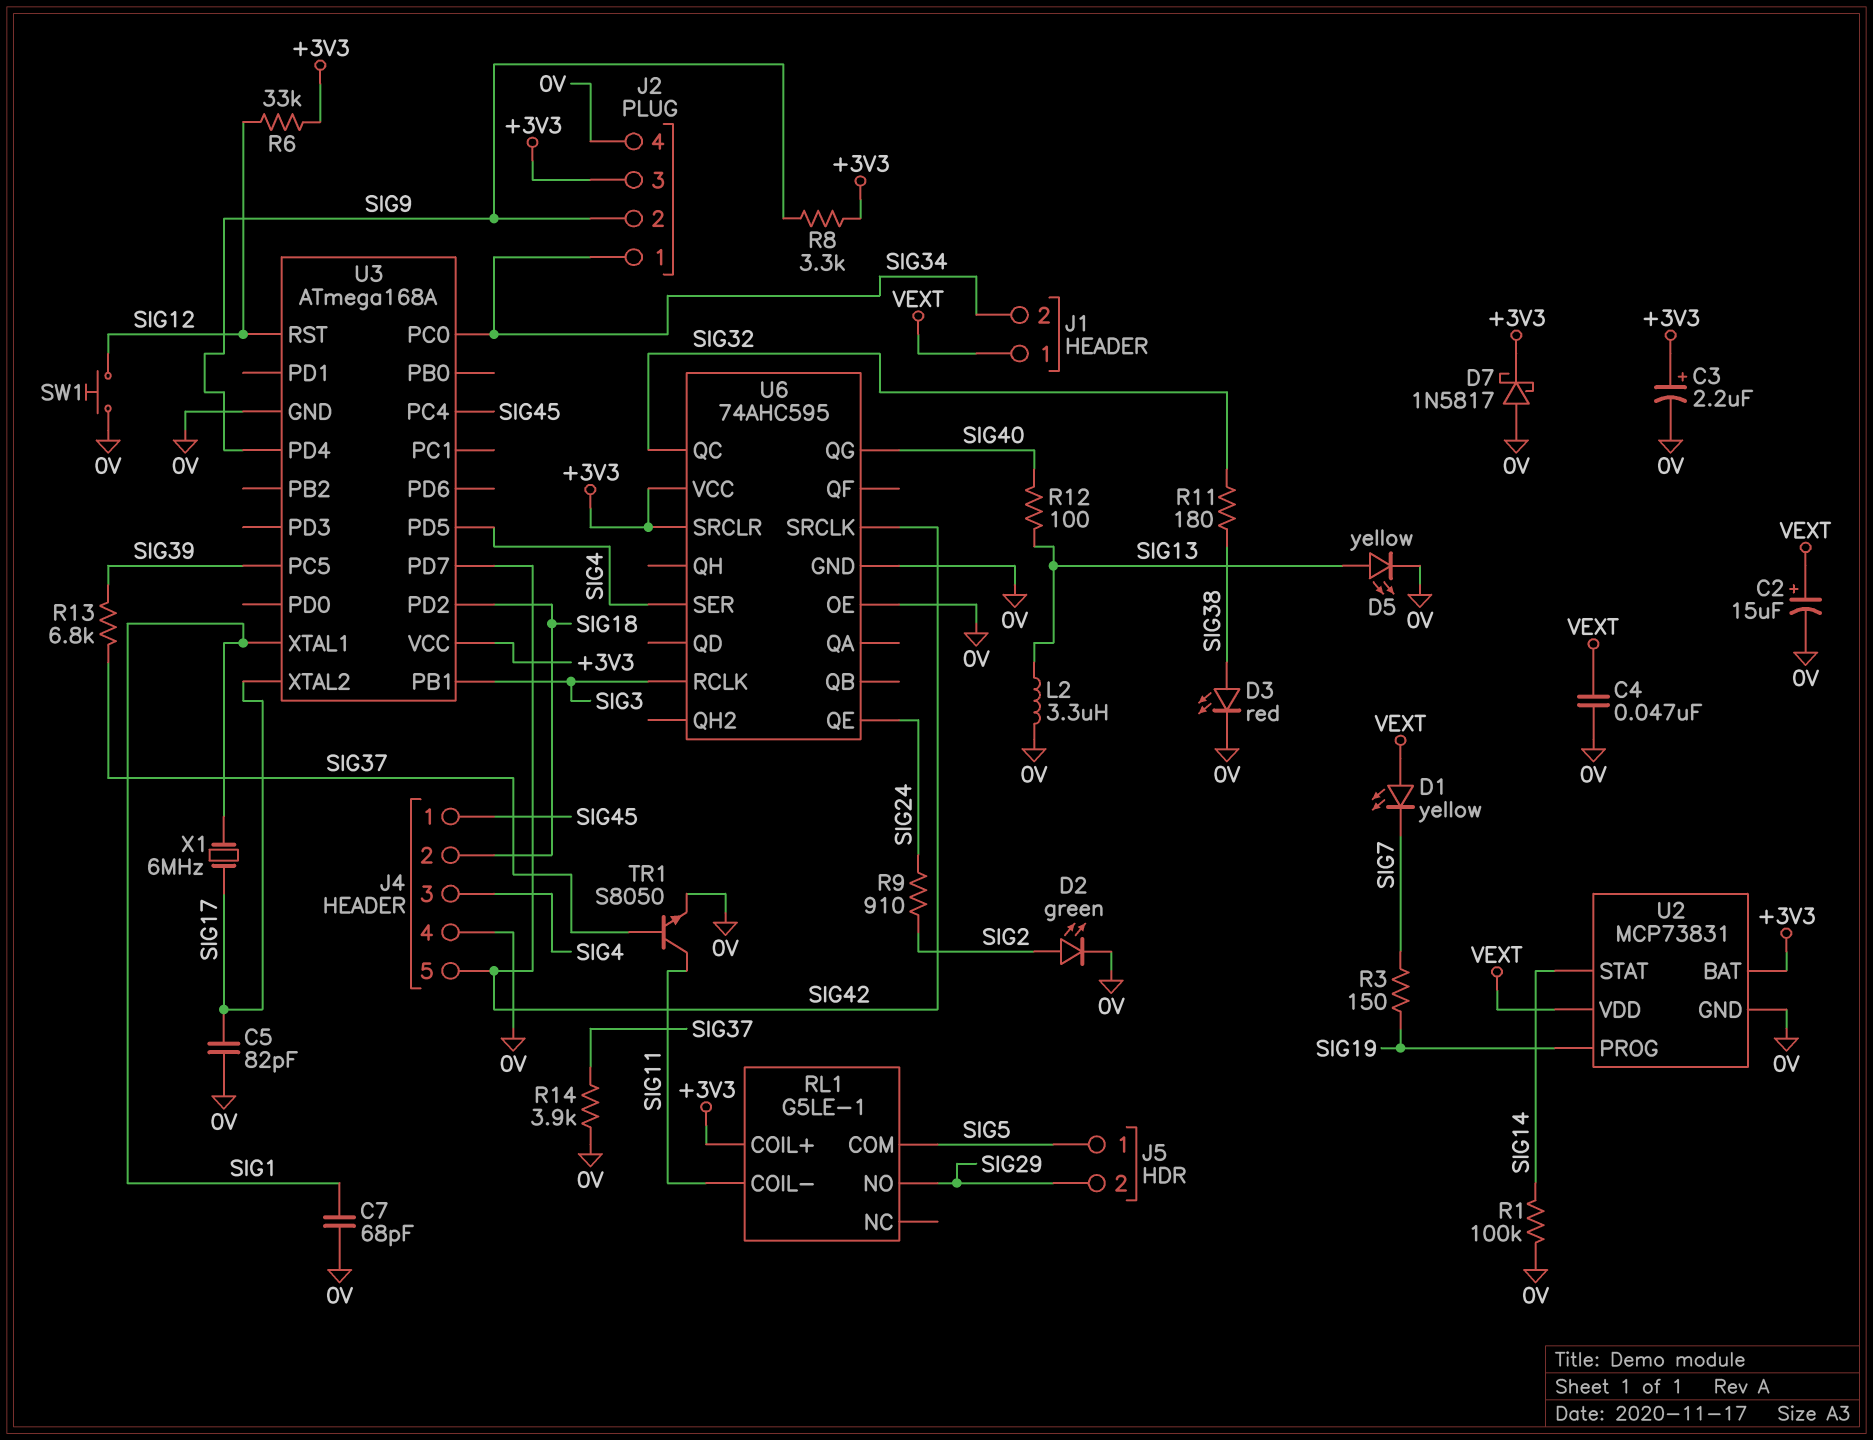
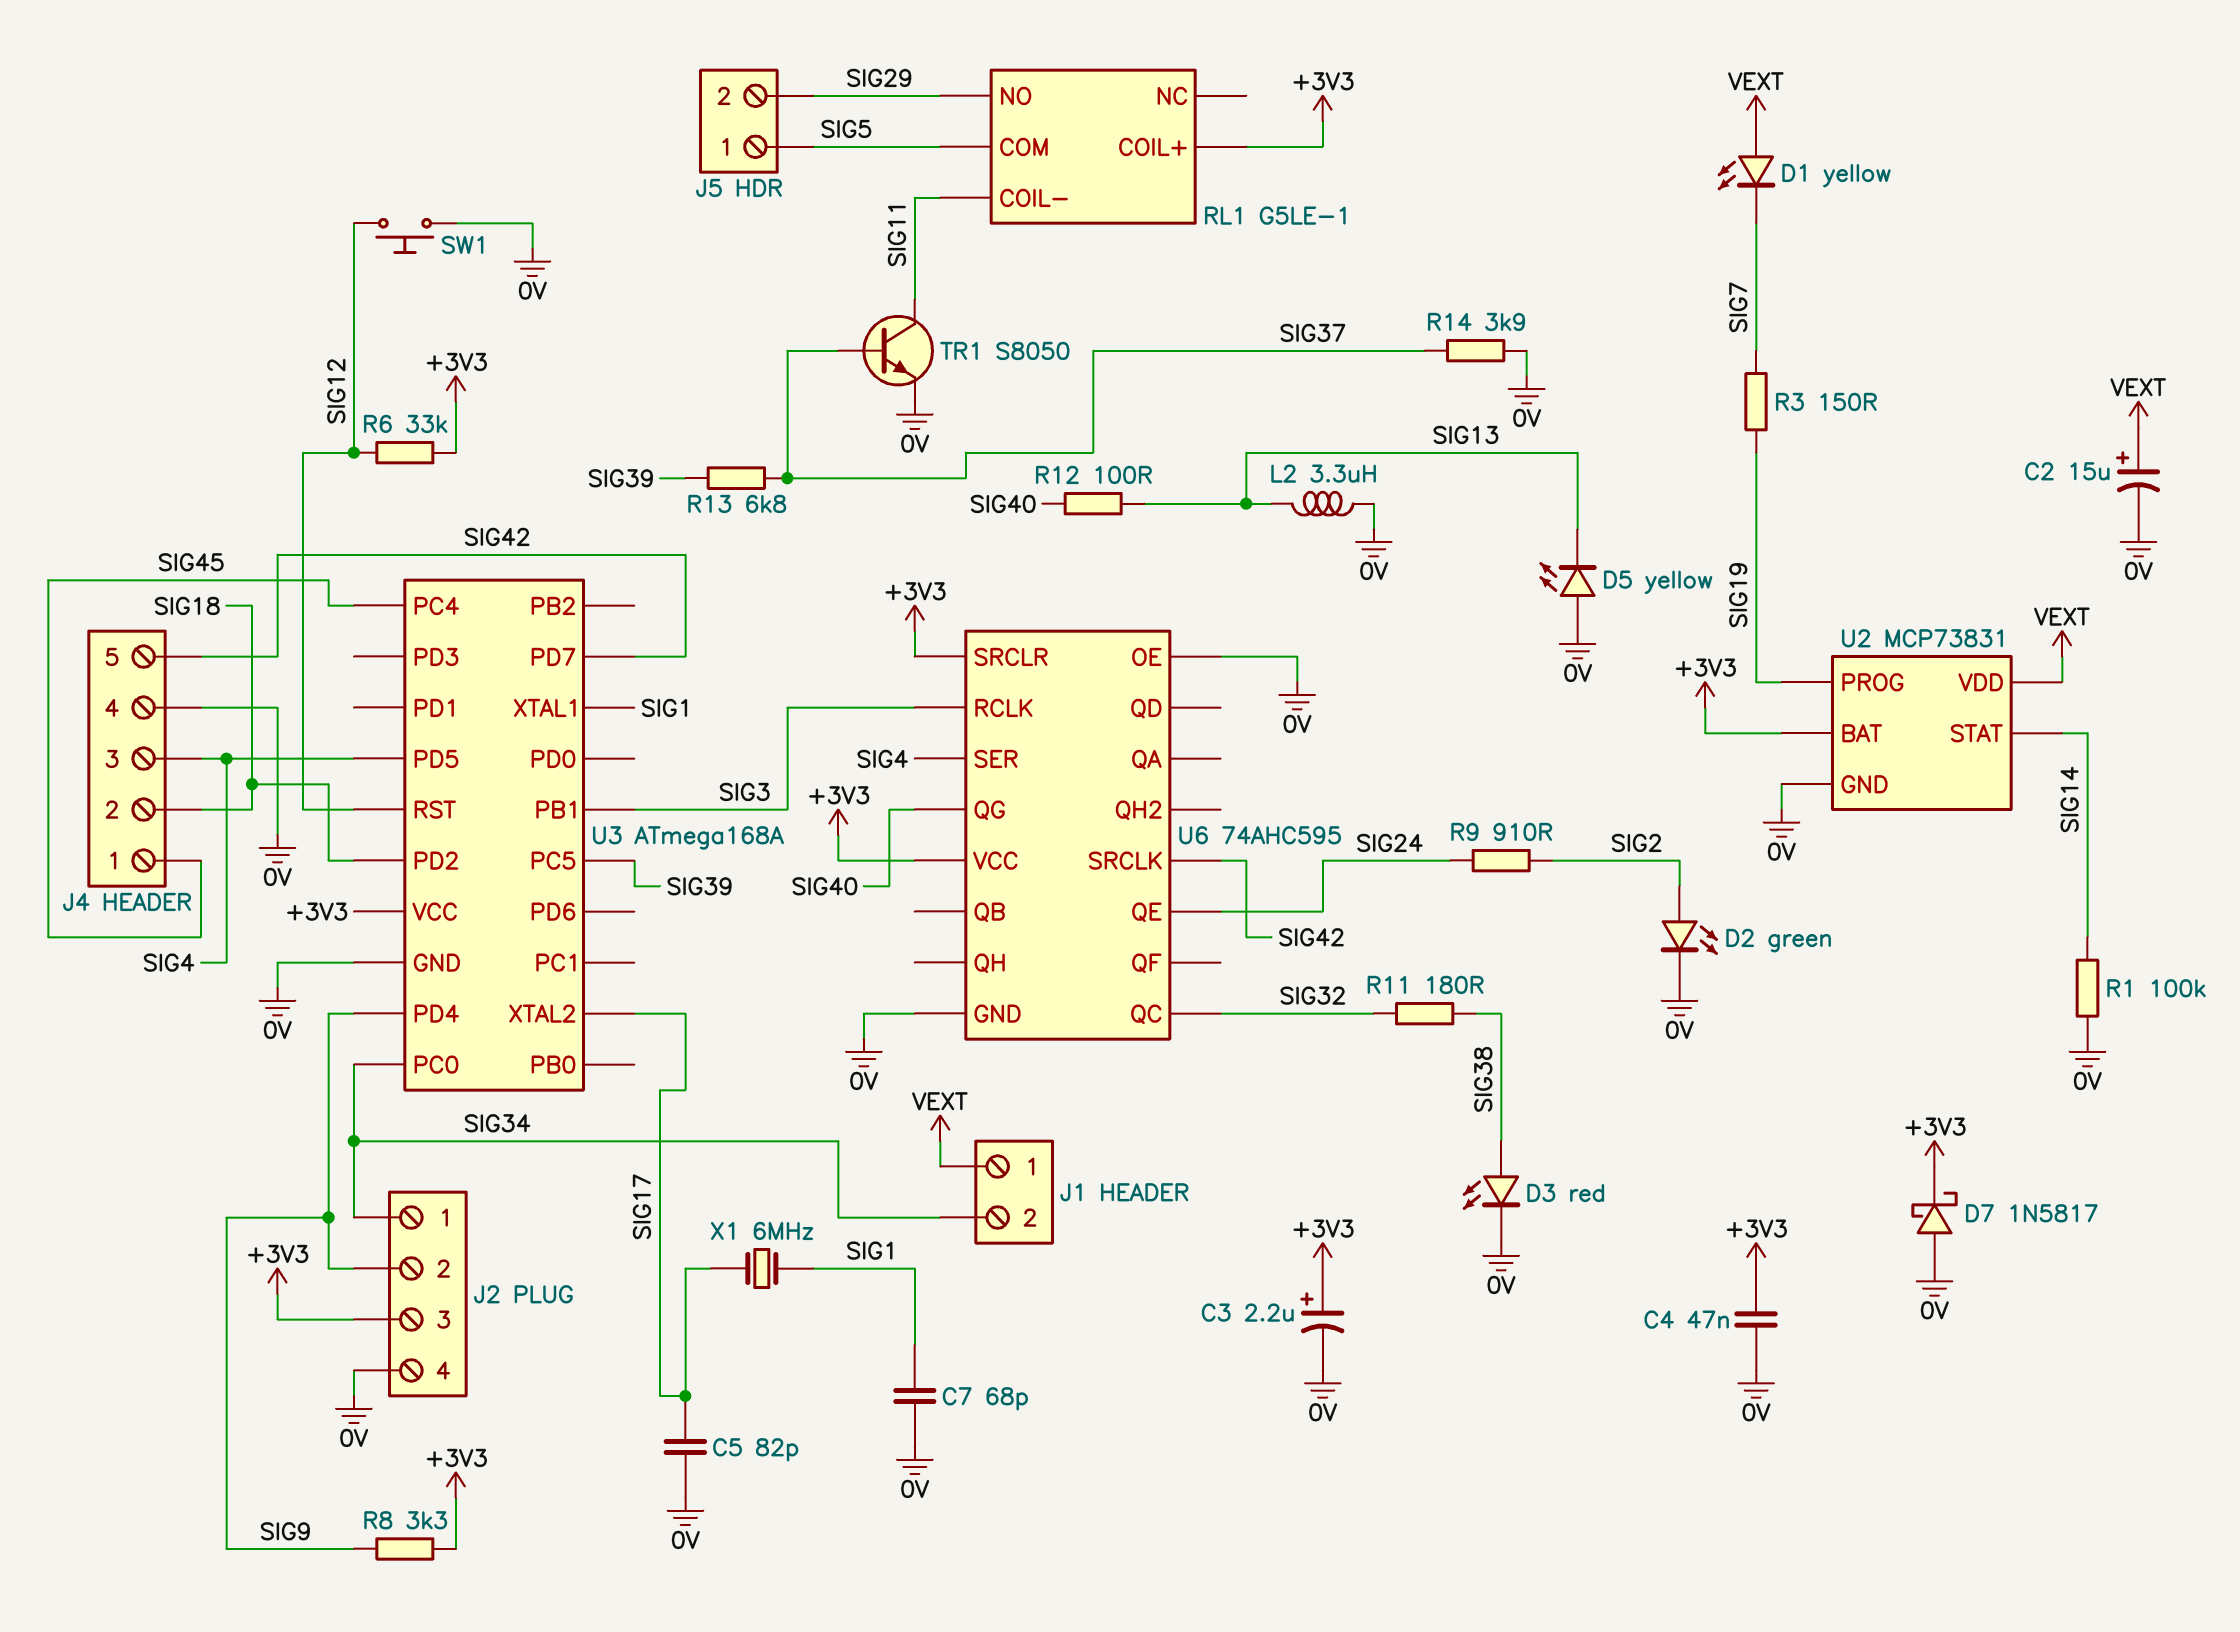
C4: 47nF (0V, VEXT) -> 47nF (+3V3, 0V)
D5: LED yellow (A SIG13, K 0V) -> LED yellow (A 0V, K SIG13)

